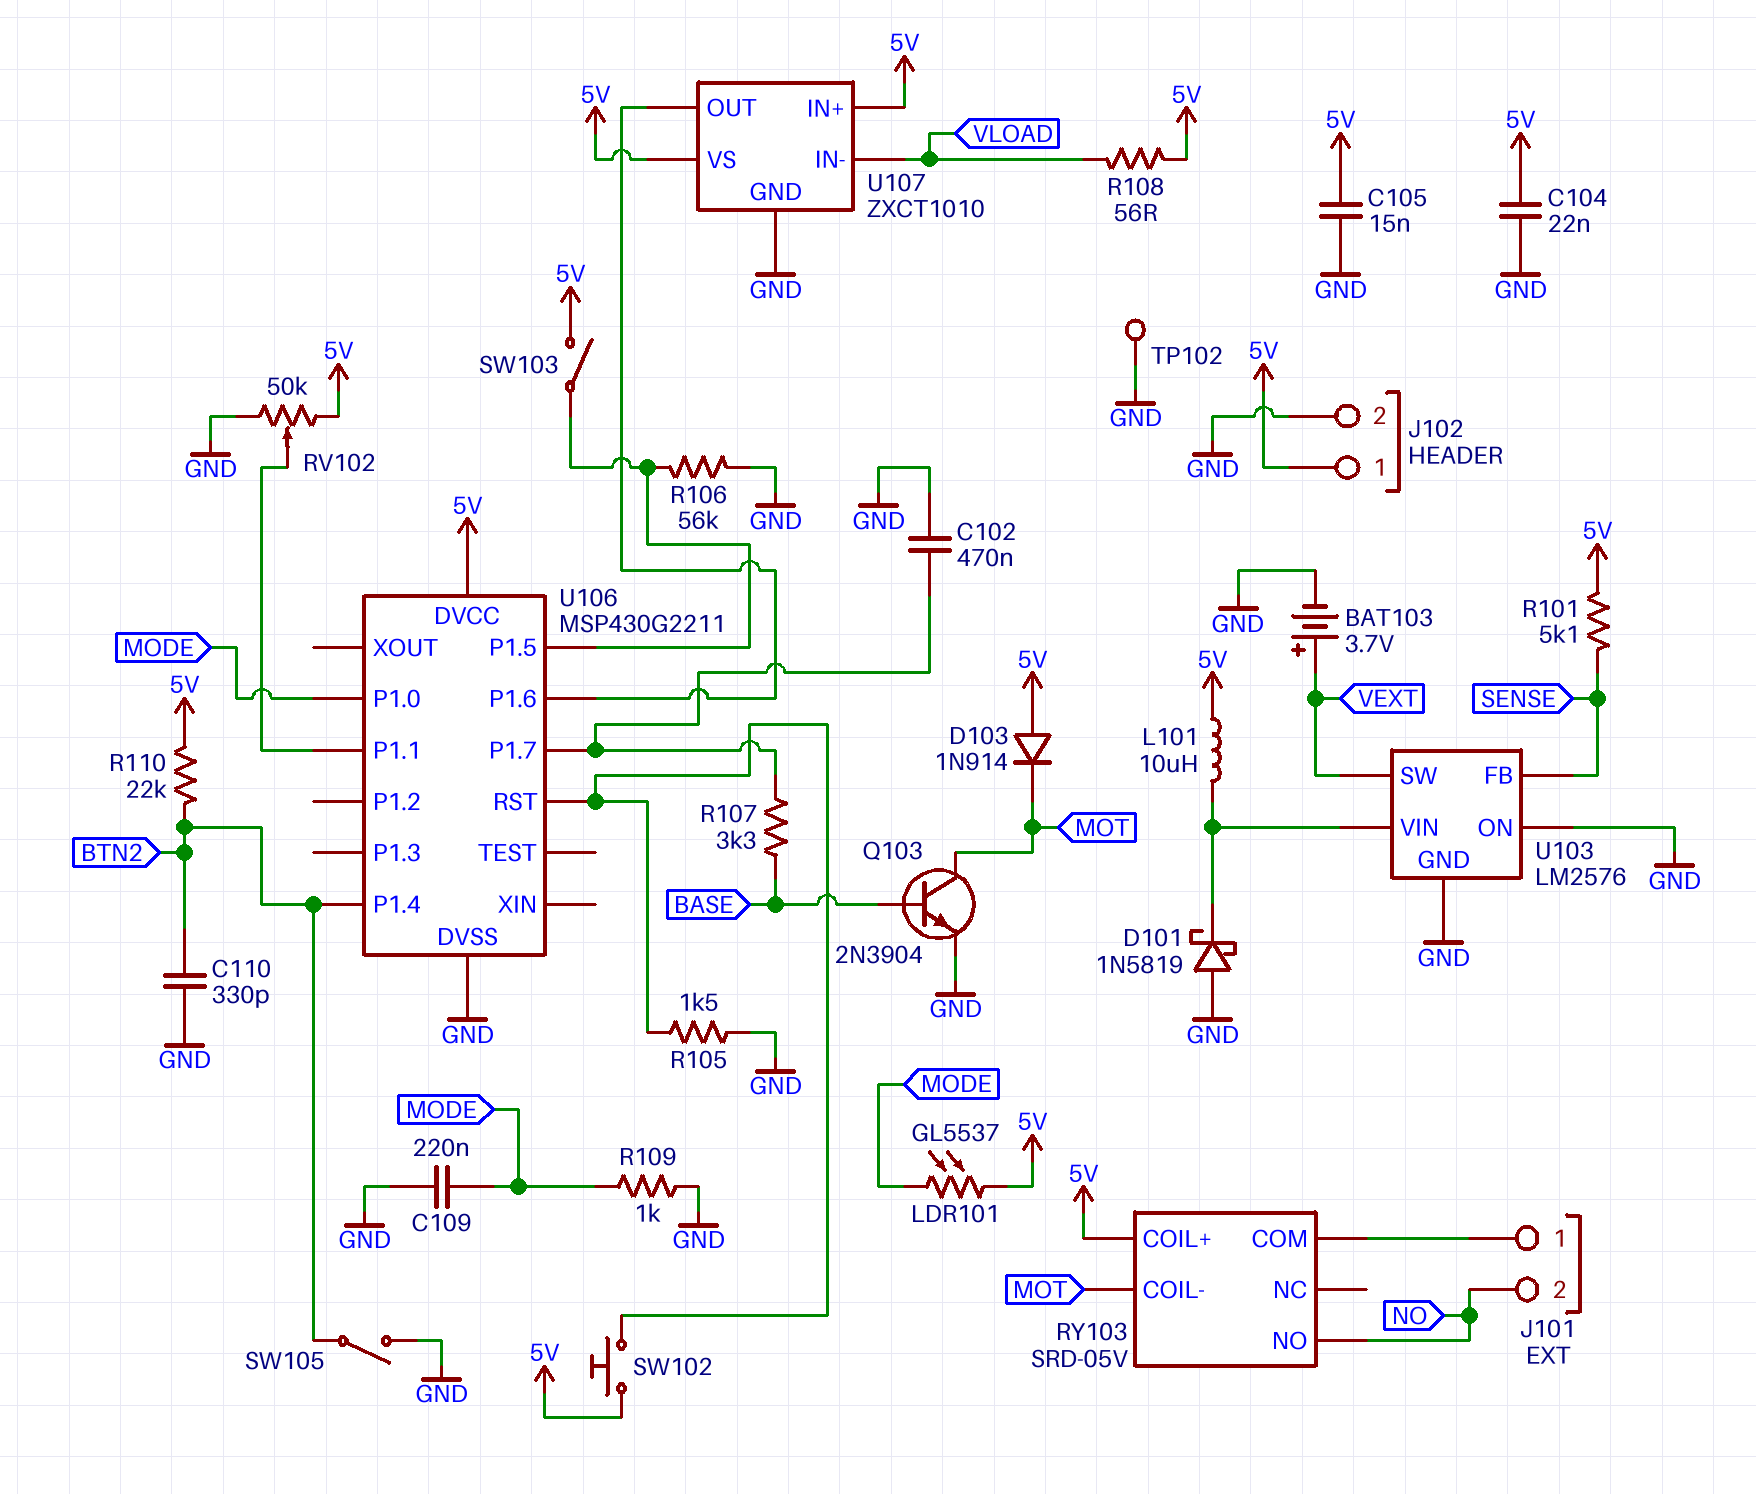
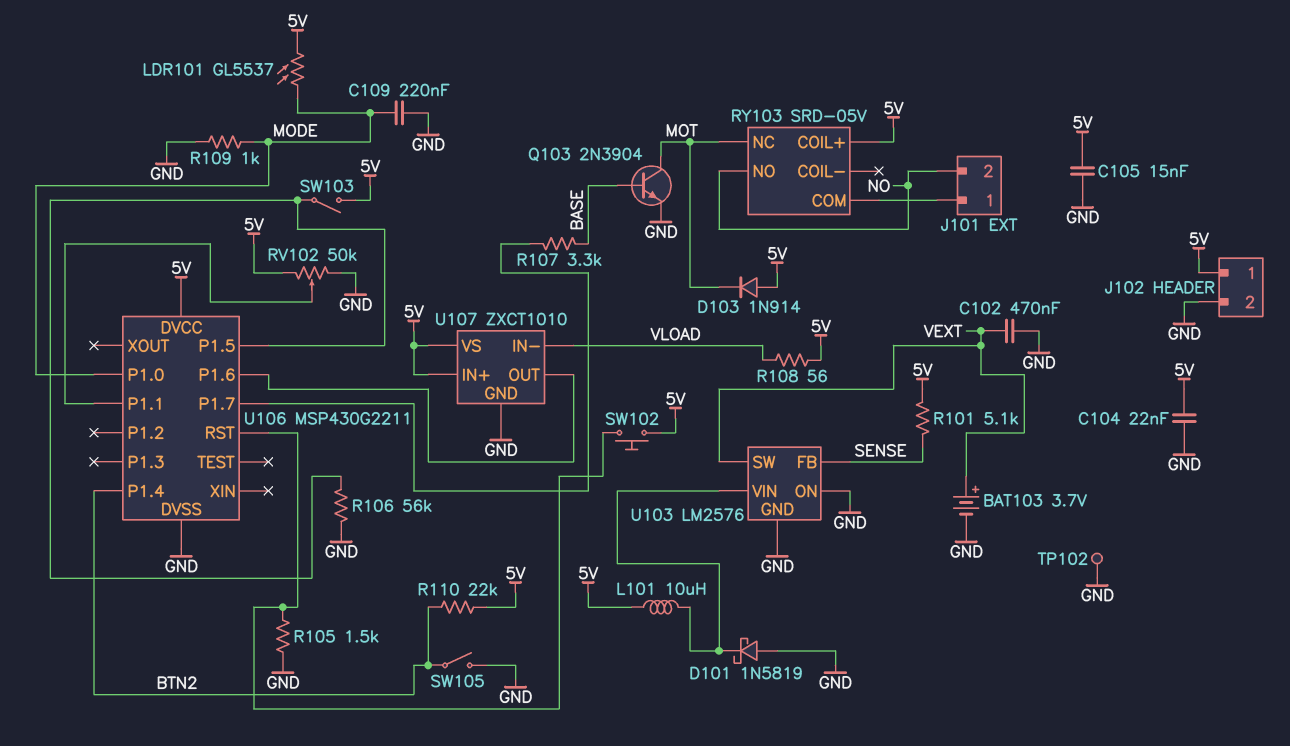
C102: 470nF (GND, U106/P1.7) -> 470nF (GND, VEXT)
C110: 330pF (BTN2, GND) -> none
RY103 pin COIL-: MOT -> none
RY103 pin NC: none -> MOT

